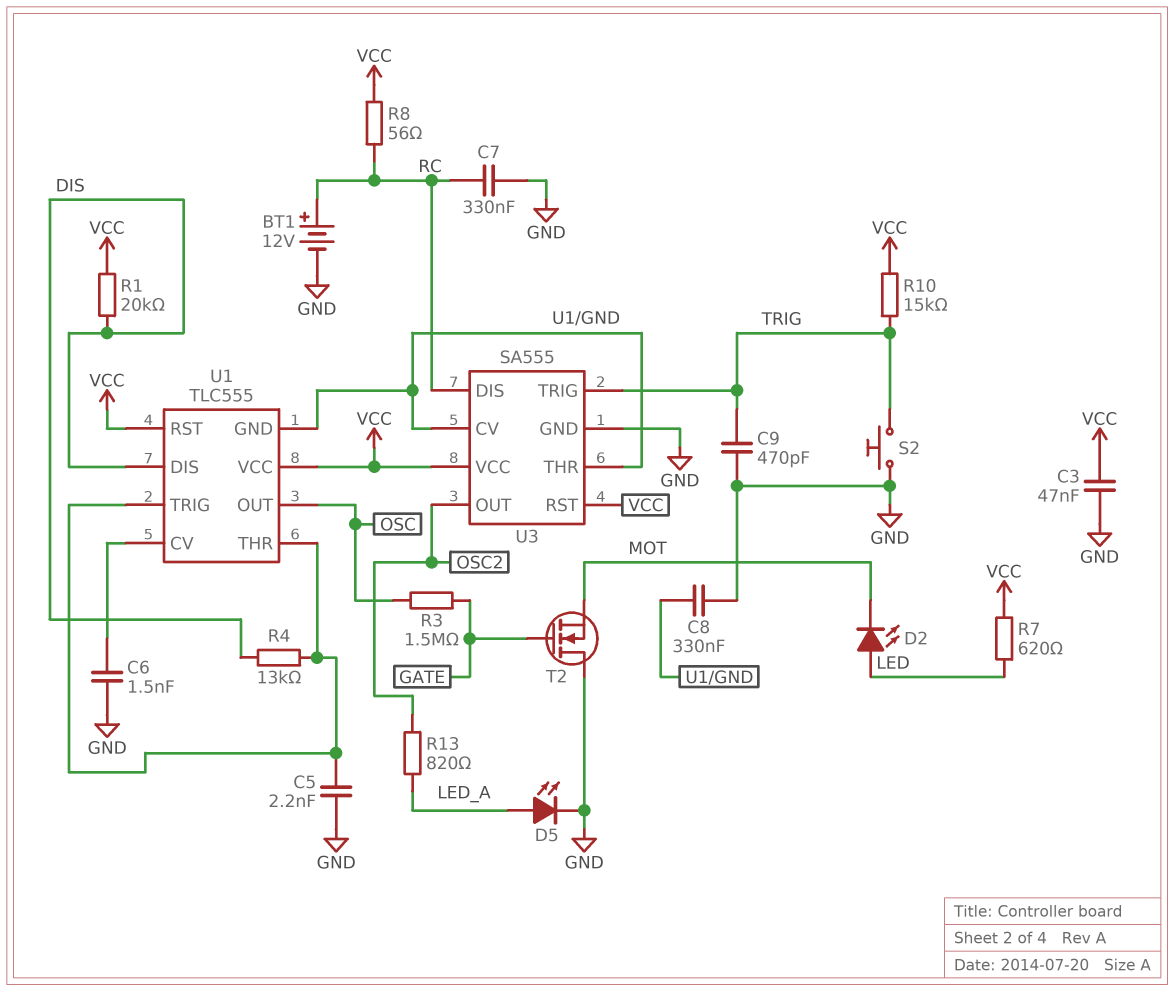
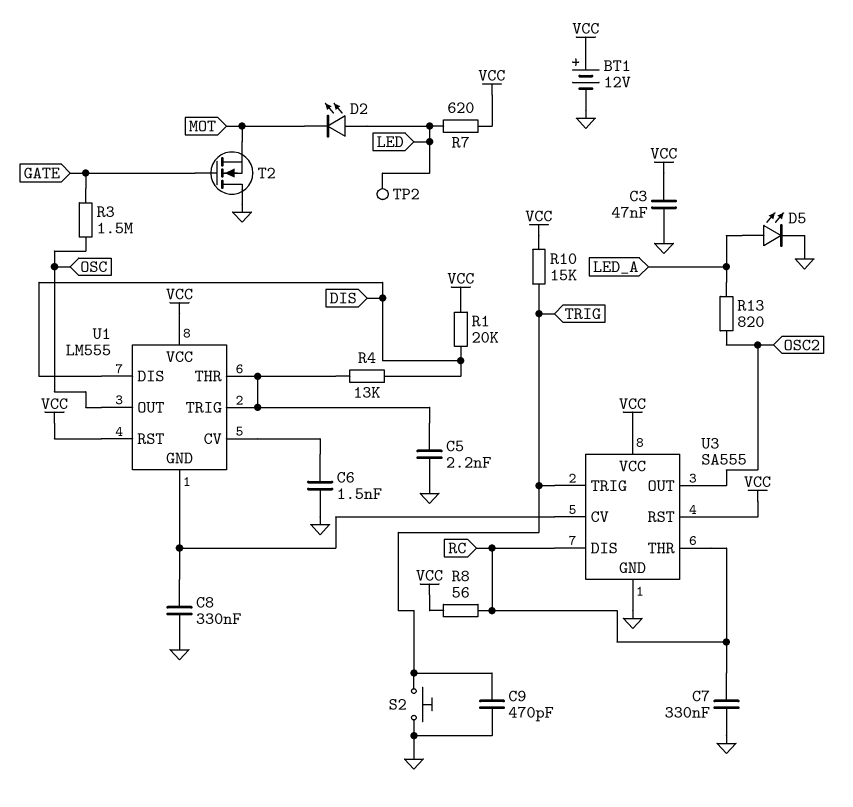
BT1: 12V (plus RC, minus GND) -> 12V (plus VCC, minus GND)
TP2: none -> test point (LED)
U1: TLC555 -> LM555
U3 pin THR: U1/GND -> RC

